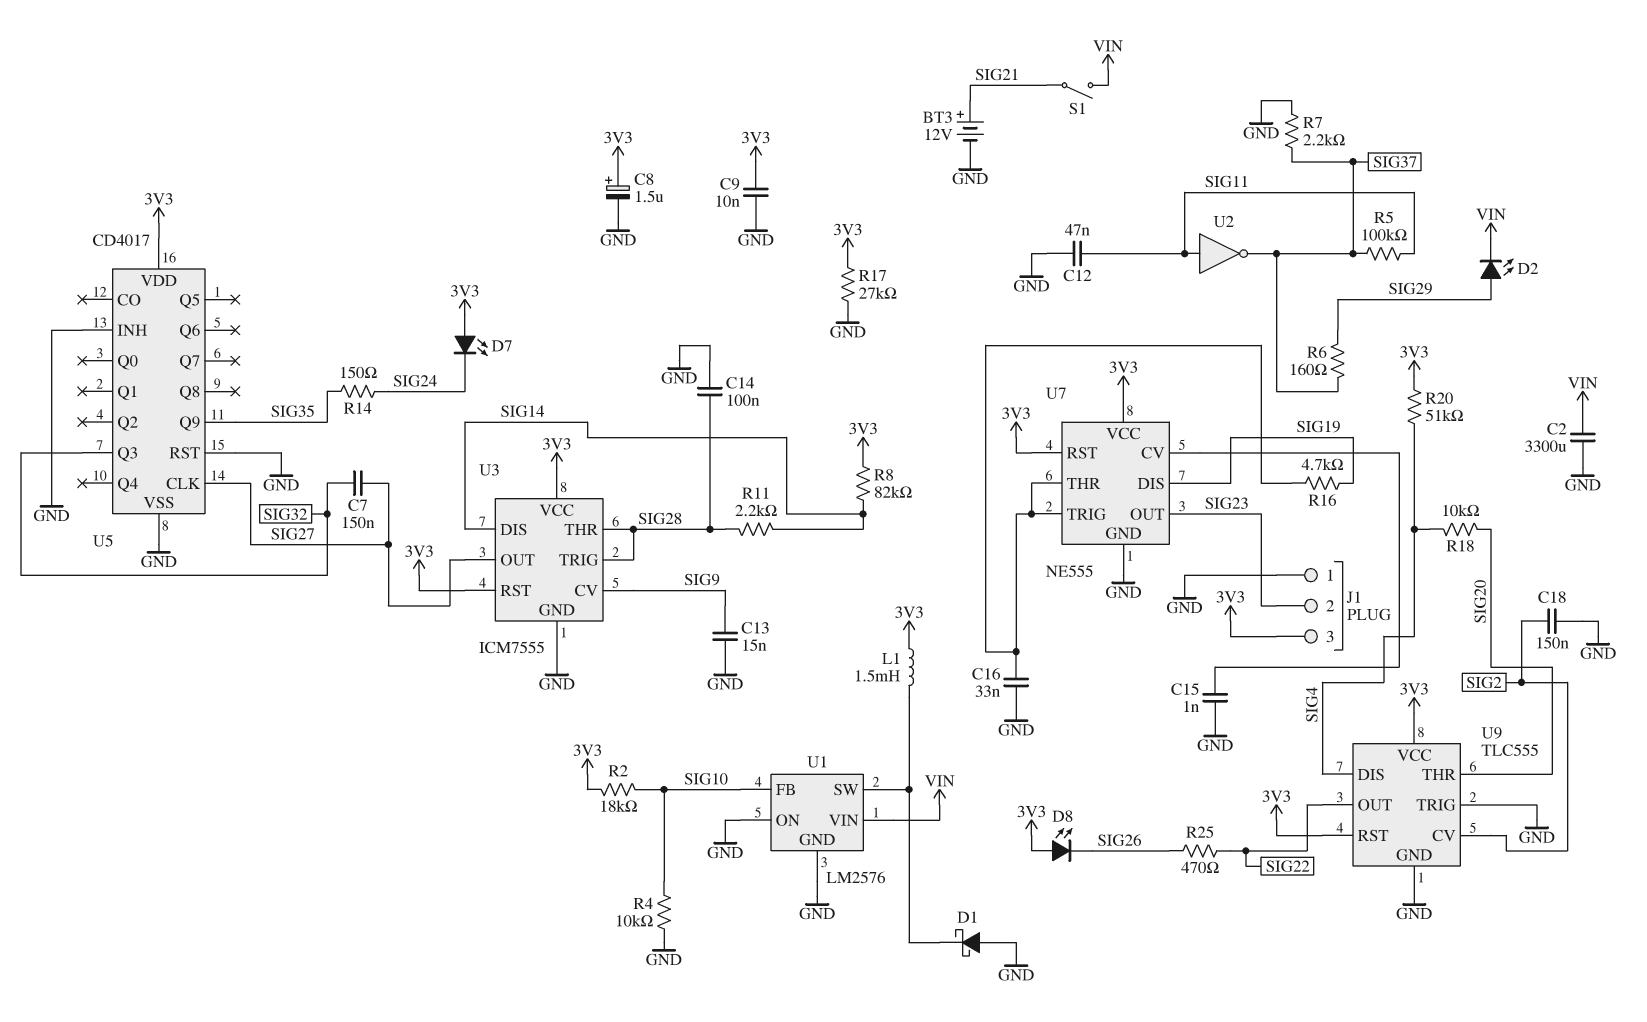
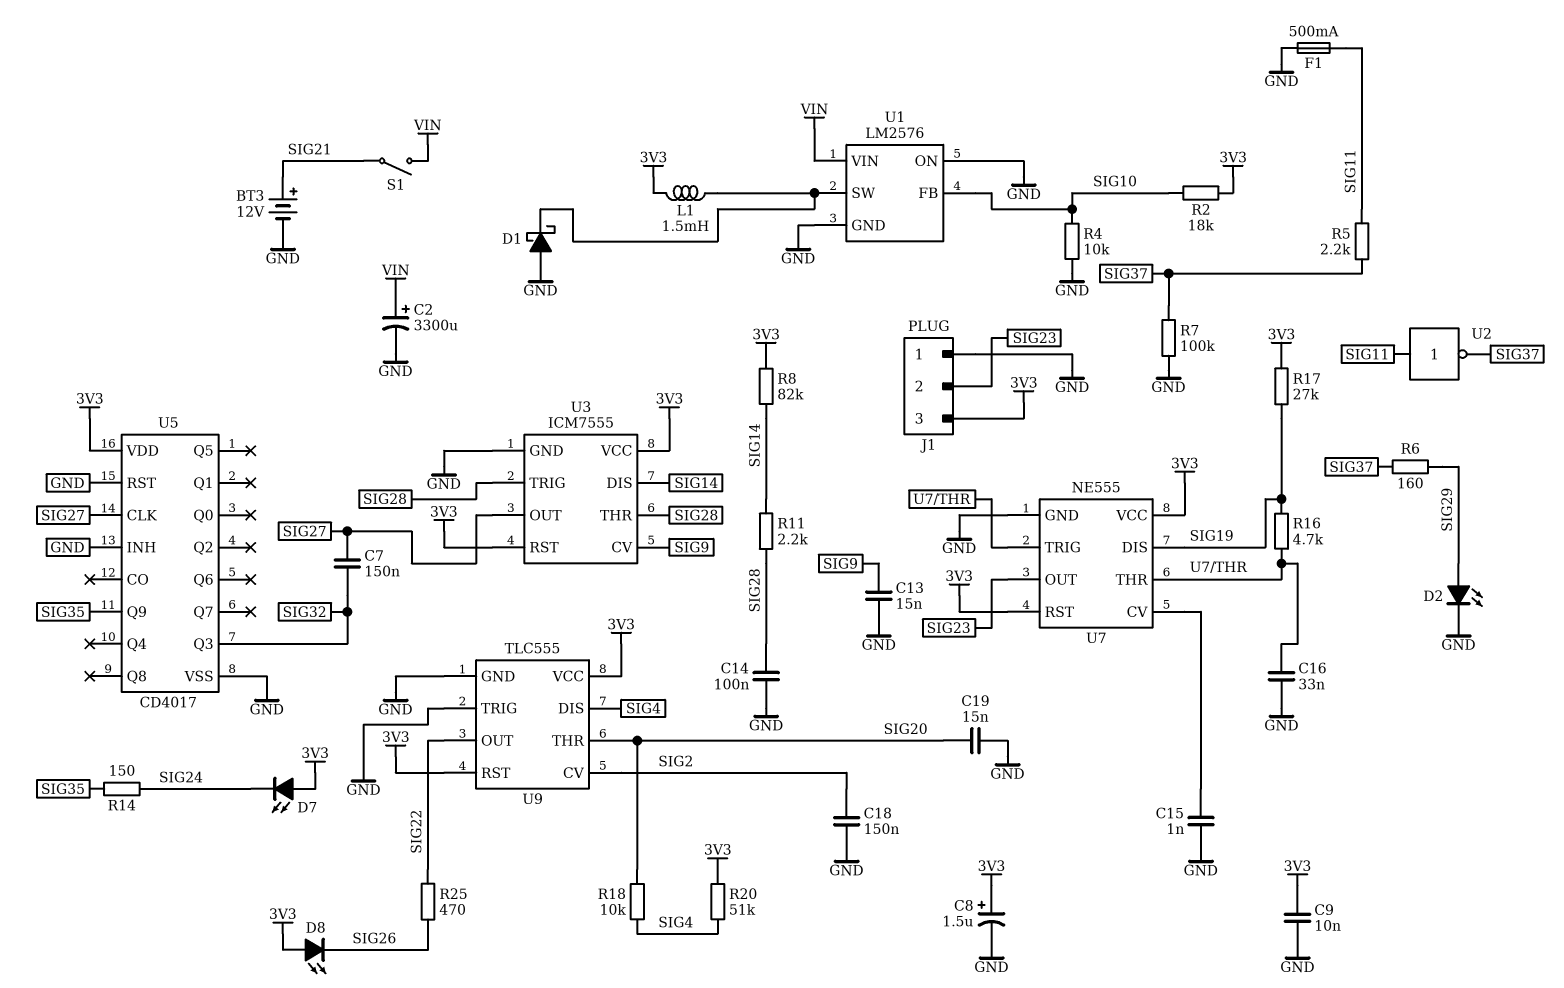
C2: 3300uF (GND, VIN) -> 3300uF (plus VIN, minus GND)
C12: 47nF (GND, SIG11) -> none
C19: none -> 15nF (GND, SIG20)
D2: LED (A SIG29, K VIN) -> LED (A SIG29, K GND)
F1: none -> 500mA (GND, SIG11)
R5: 100k (SIG11, SIG37) -> 2.2k (SIG11, SIG37)
R7: 2.2k (GND, SIG37) -> 100k (GND, SIG37)
R17: 27k (3V3, GND) -> 27k (3V3, SIG19)

